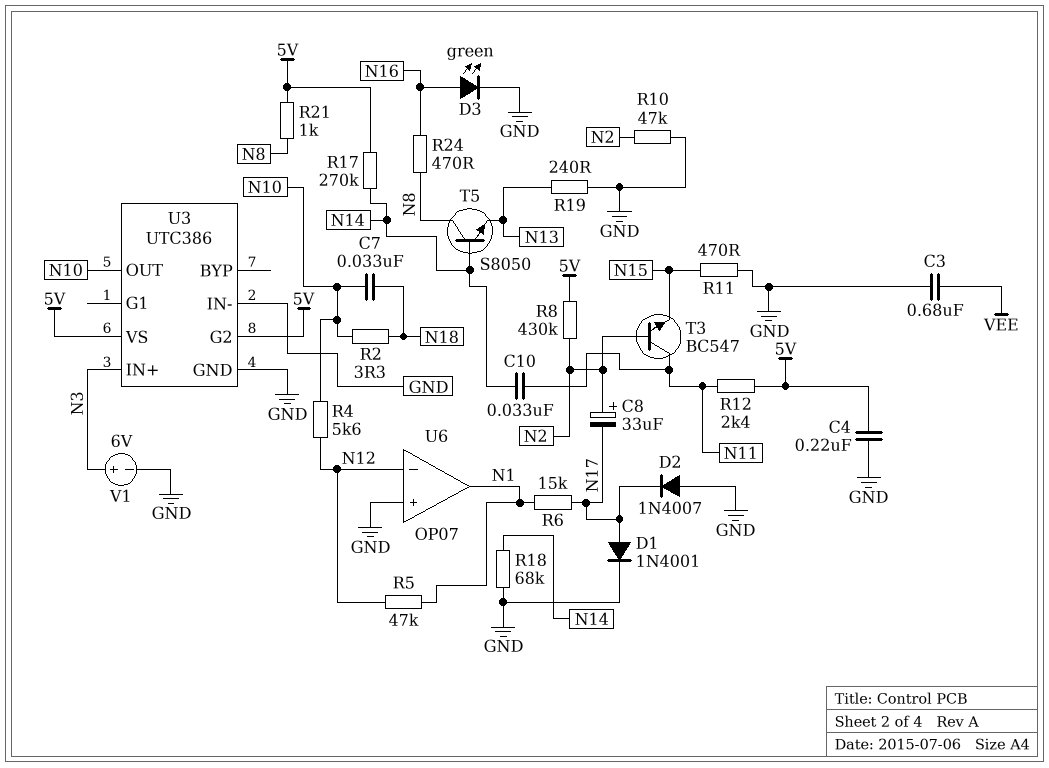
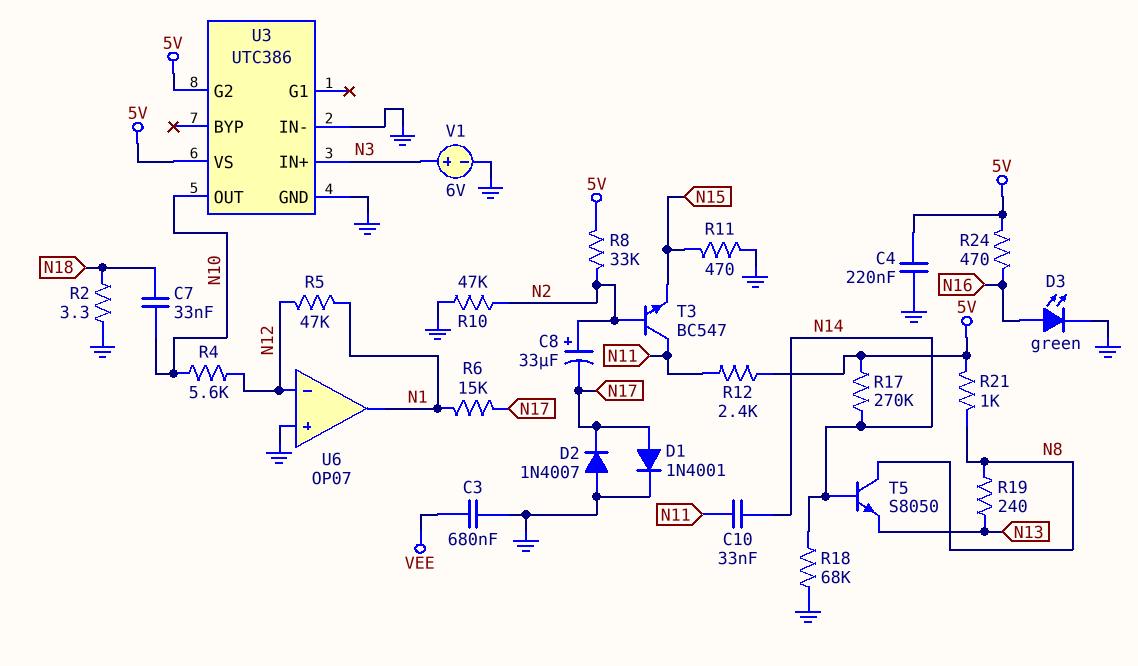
R2: 3.3 (N10, N18) -> 3.3 (GND, N18)
R8: 430k (5V, N2) -> 33k (5V, N2)
R19: 240 (GND, N13) -> 240 (N8, N13)
R24: 470 (N8, N16) -> 470 (5V, N16)

